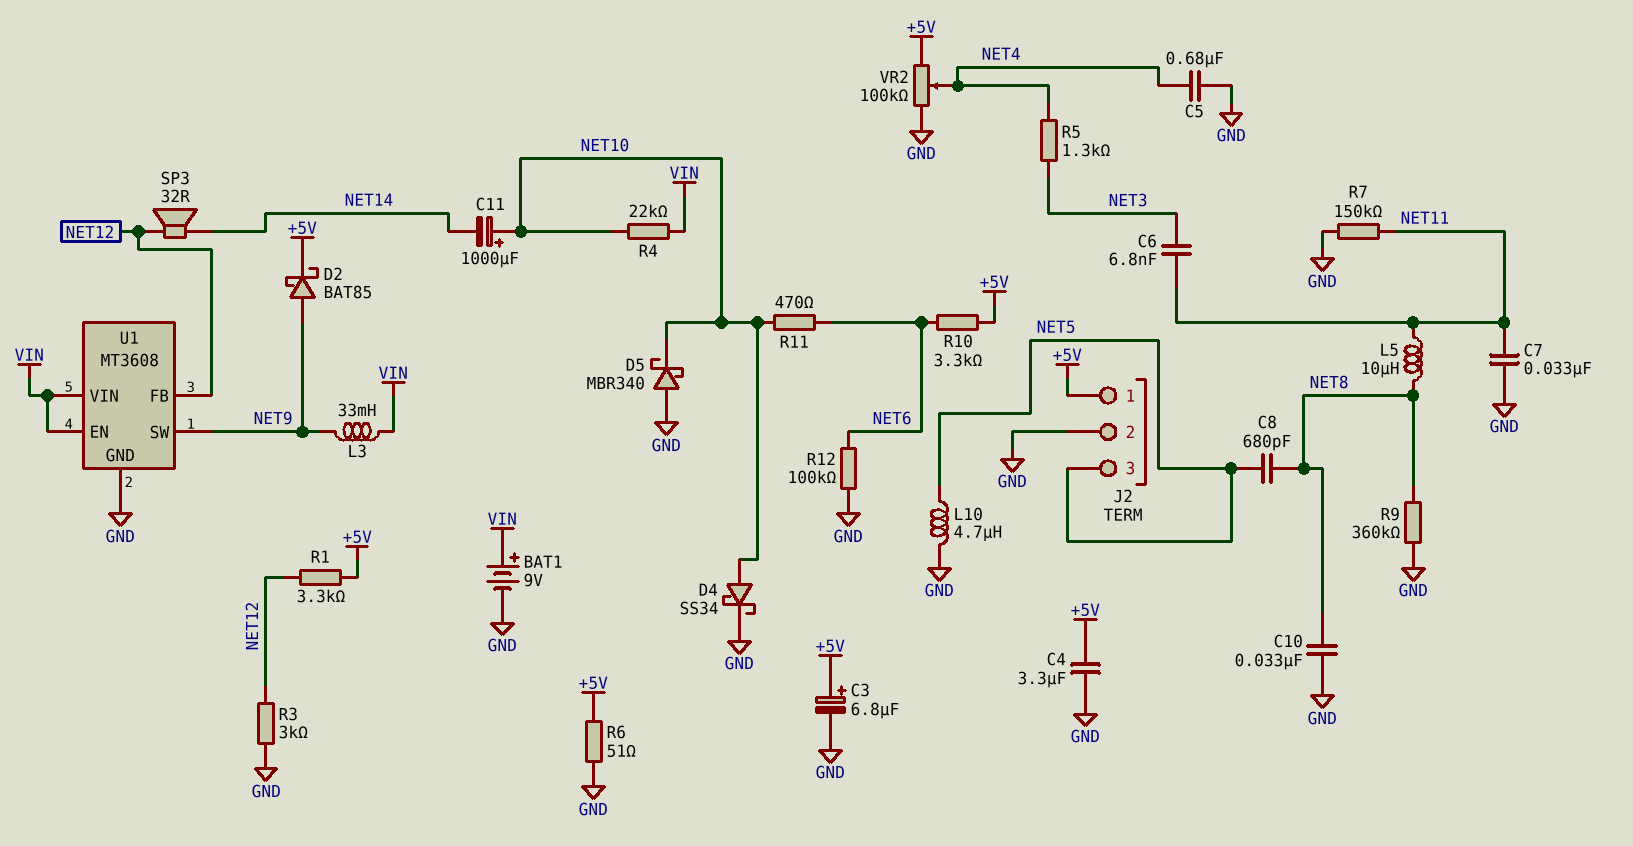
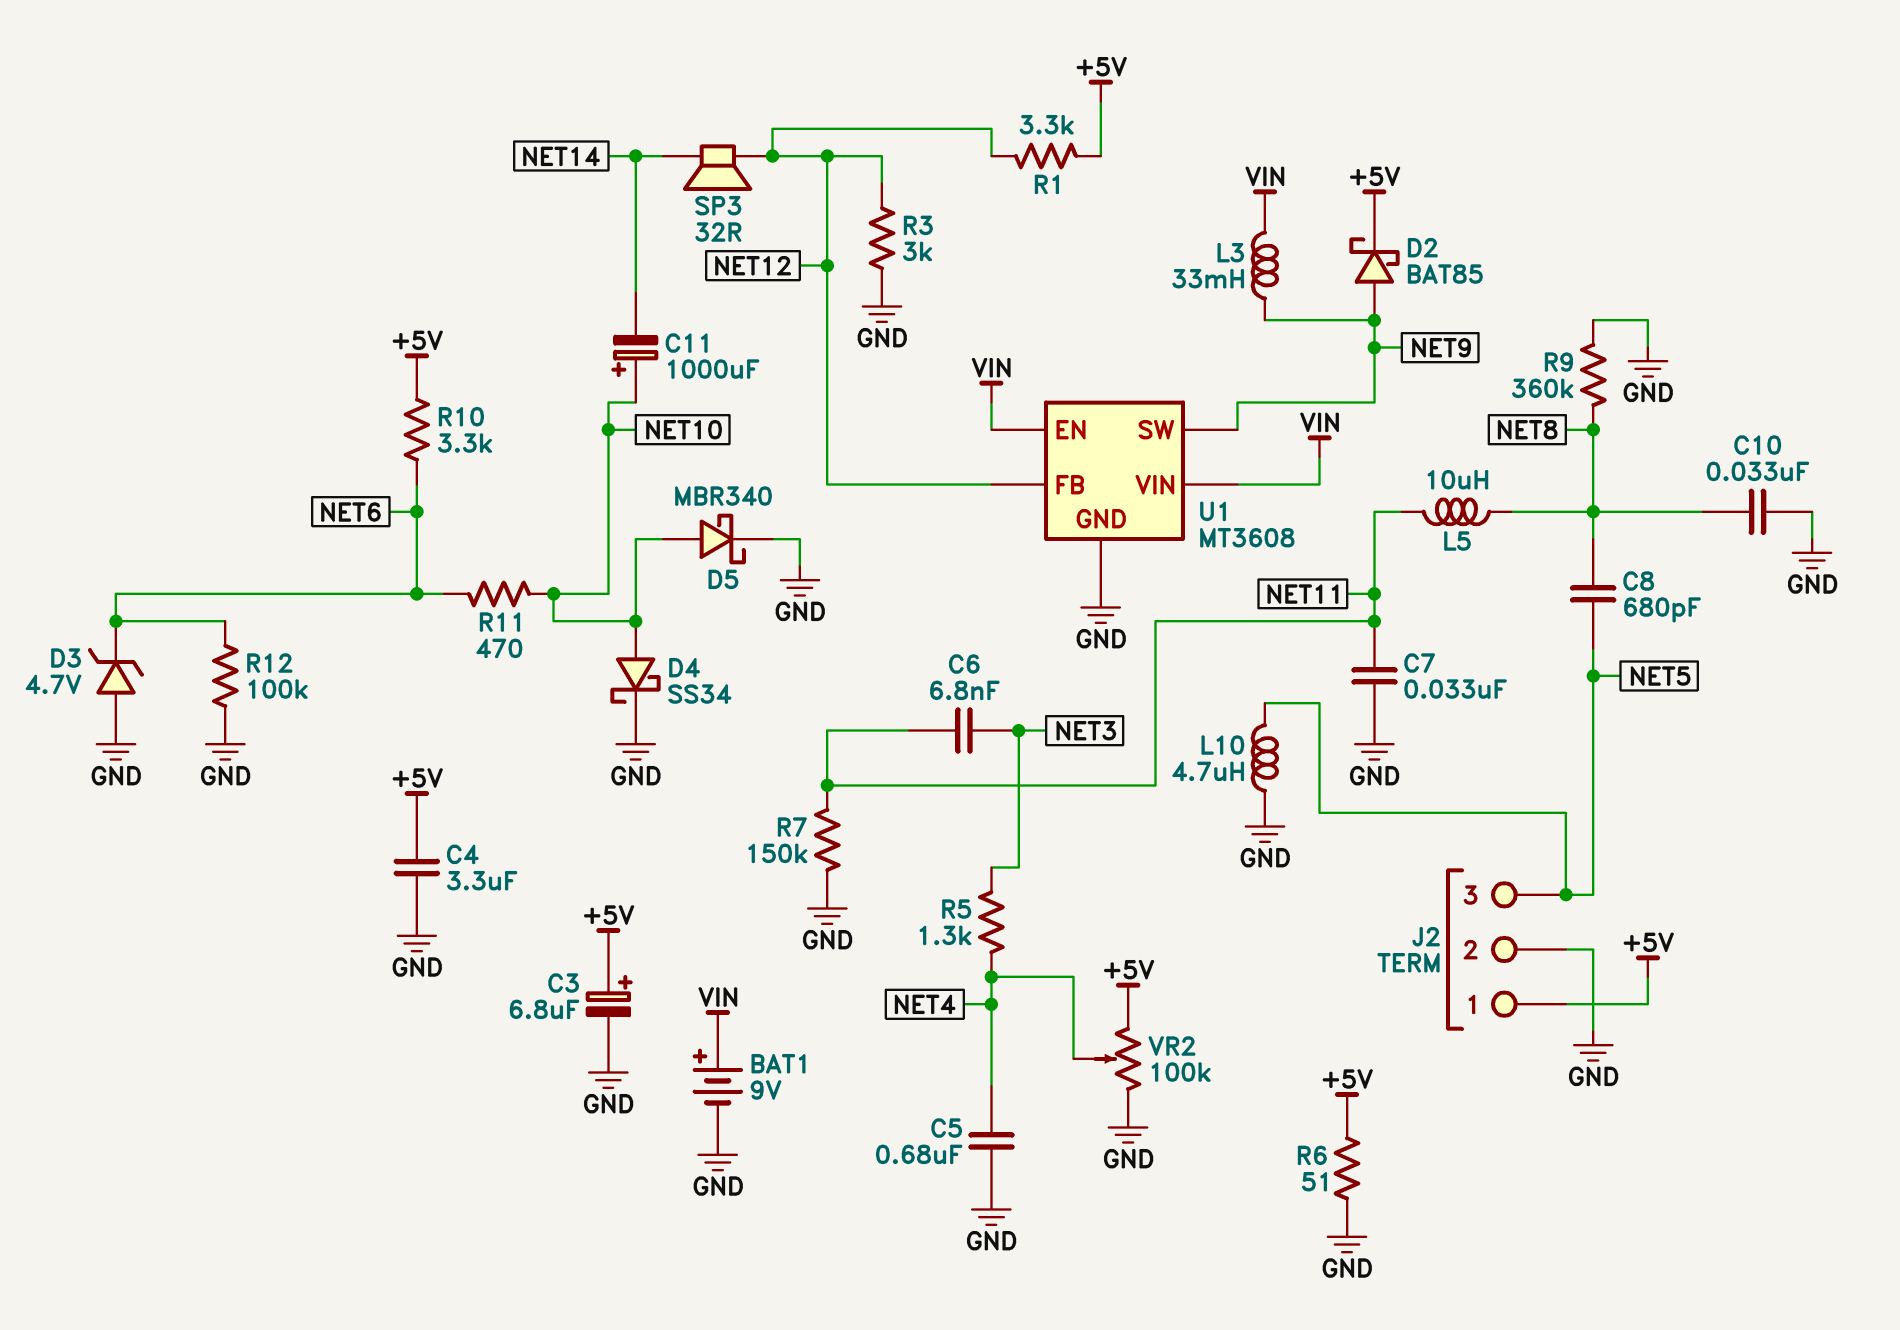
D3: none -> zener 4.7V (A GND, K NET6)
D5: schottky MBR340 (A GND, K NET10) -> schottky MBR340 (A NET10, K GND)
R4: 22k (NET10, VIN) -> none

